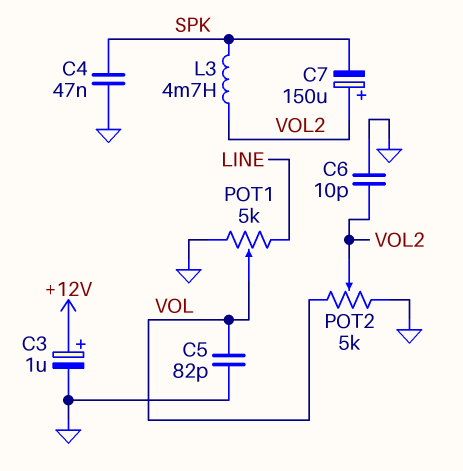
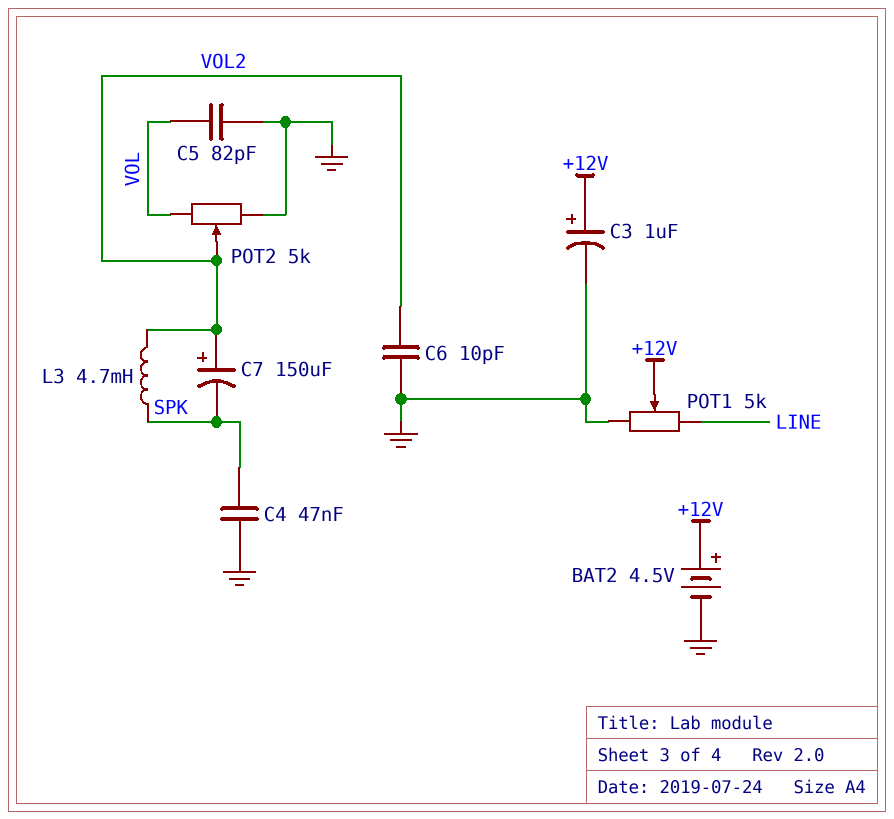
BAT2: none -> 4.5V (plus +12V, minus GND)
POT1: 5k (GND, LINE, wiper VOL) -> 5k (GND, LINE, wiper +12V)

